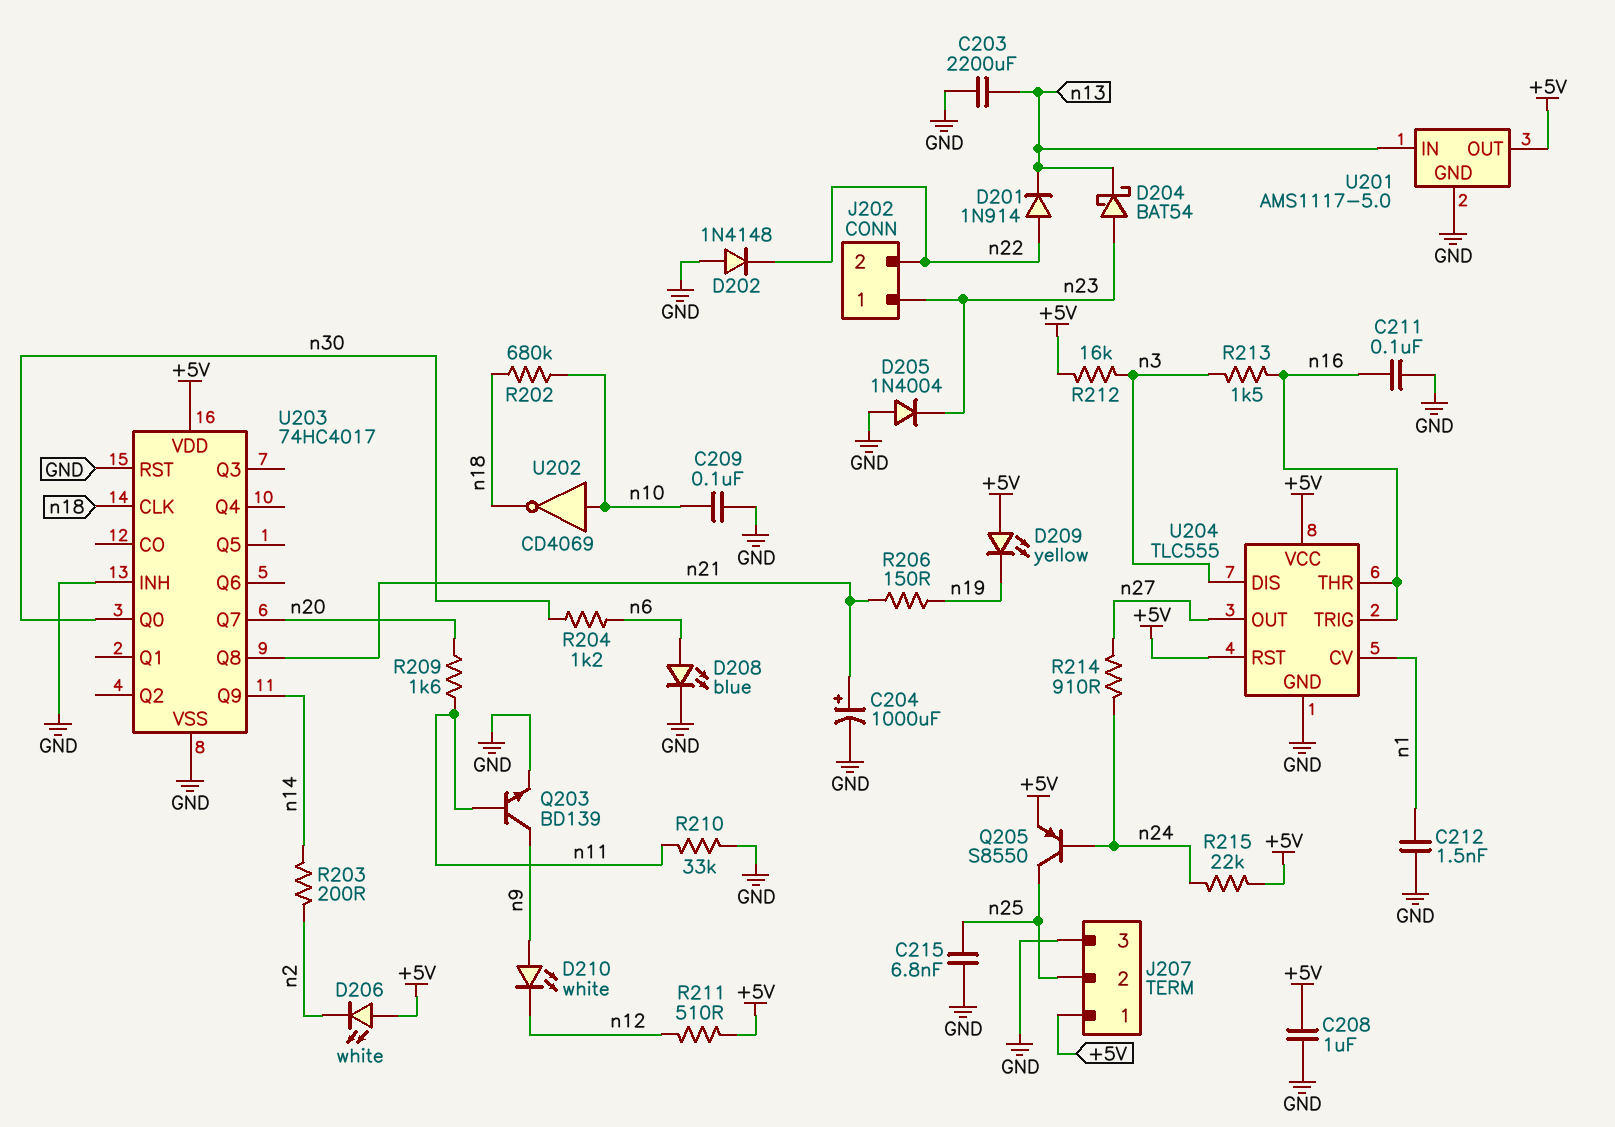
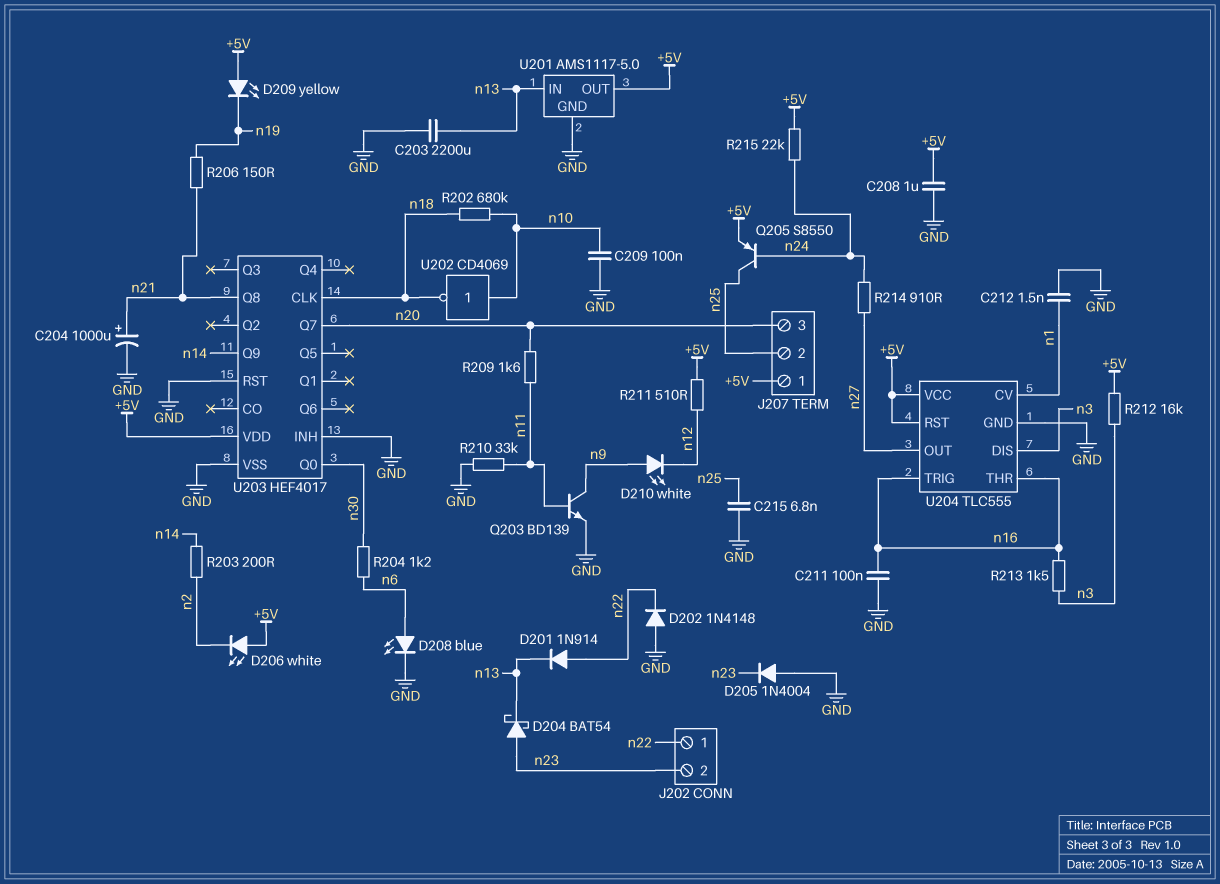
J202 pin 1: n23 -> n22
J202 pin 2: n22 -> n23
J207 pin 3: GND -> n20
U203: 74HC4017 -> HEF4017

